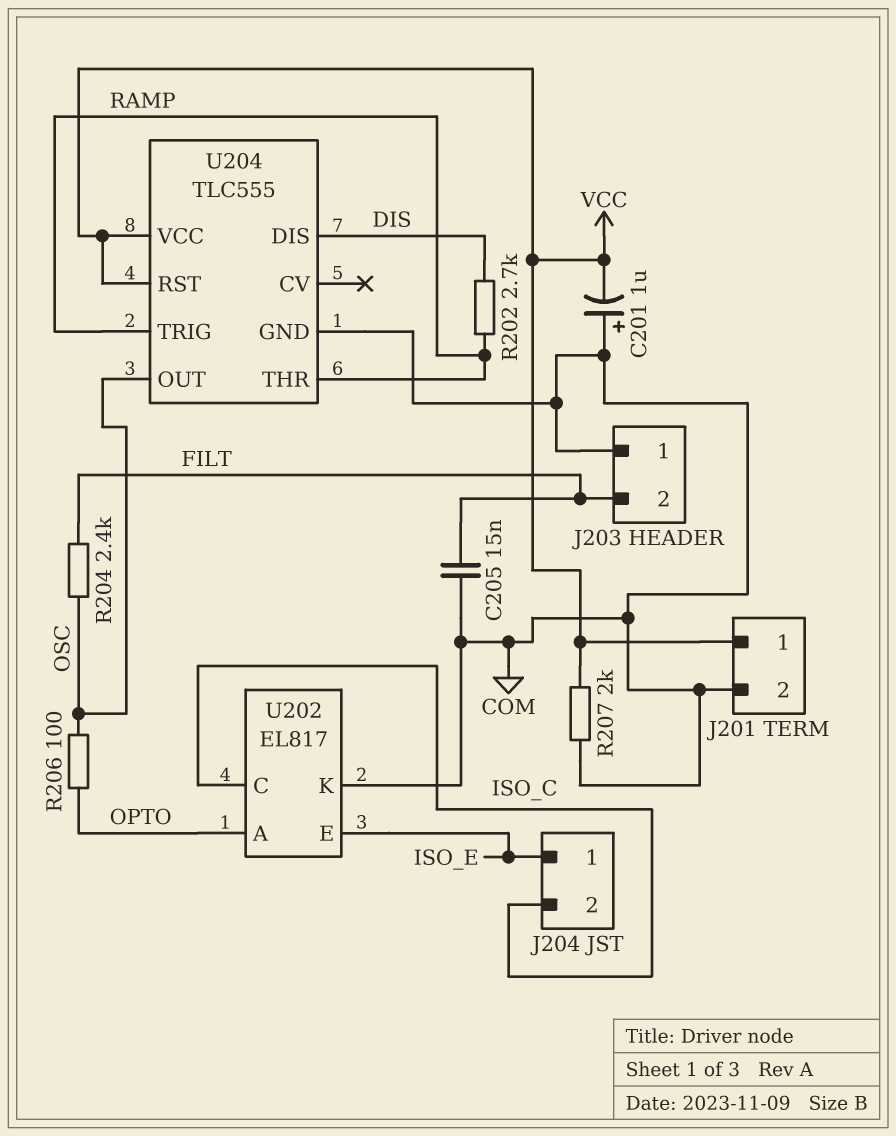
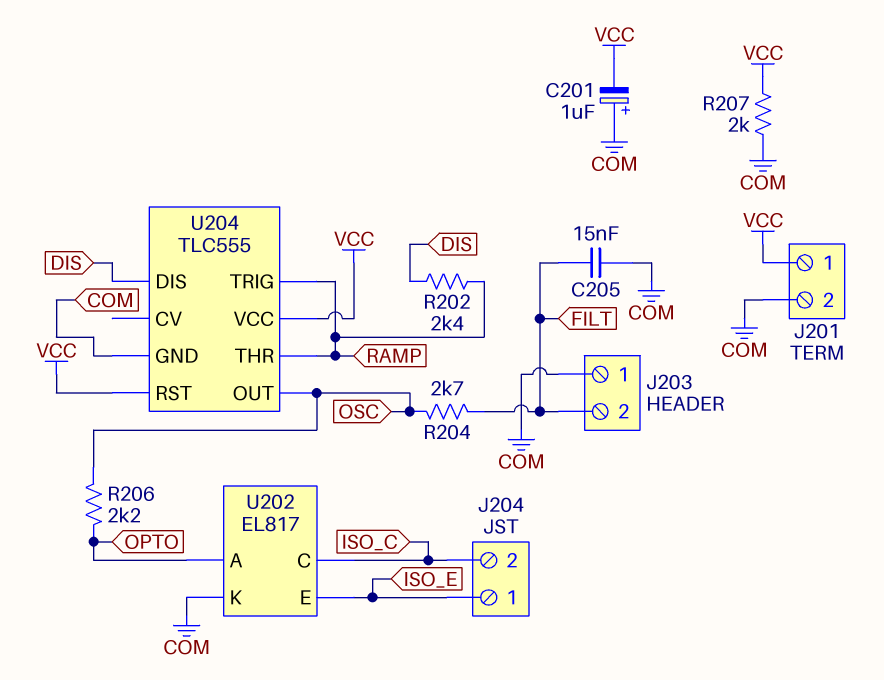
R202: 2.7k (DIS, RAMP) -> 2.4k (DIS, RAMP)
R204: 2.4k (FILT, OSC) -> 2.7k (FILT, OSC)
R206: 100 (OPTO, OSC) -> 2.2k (OPTO, OSC)

